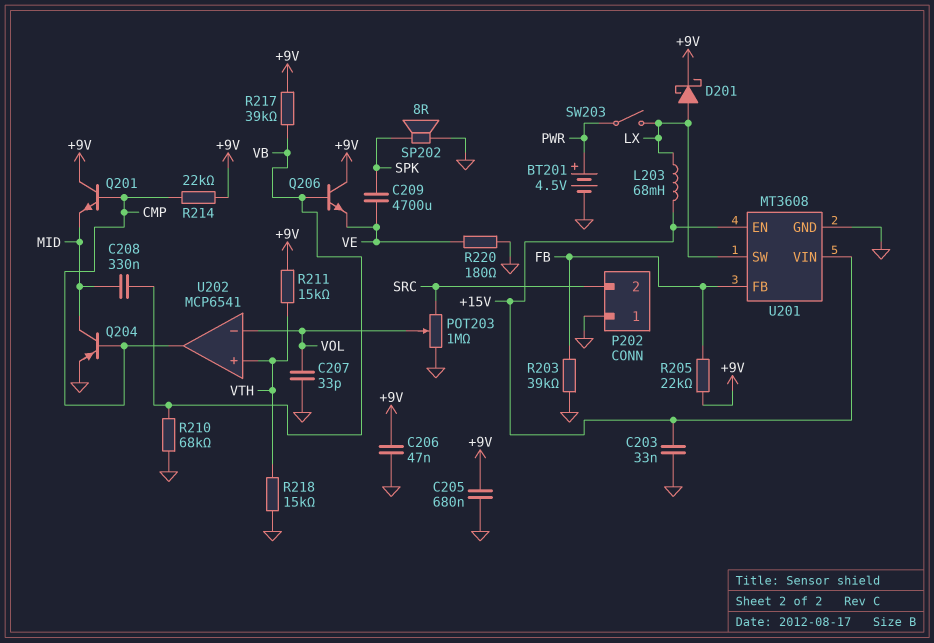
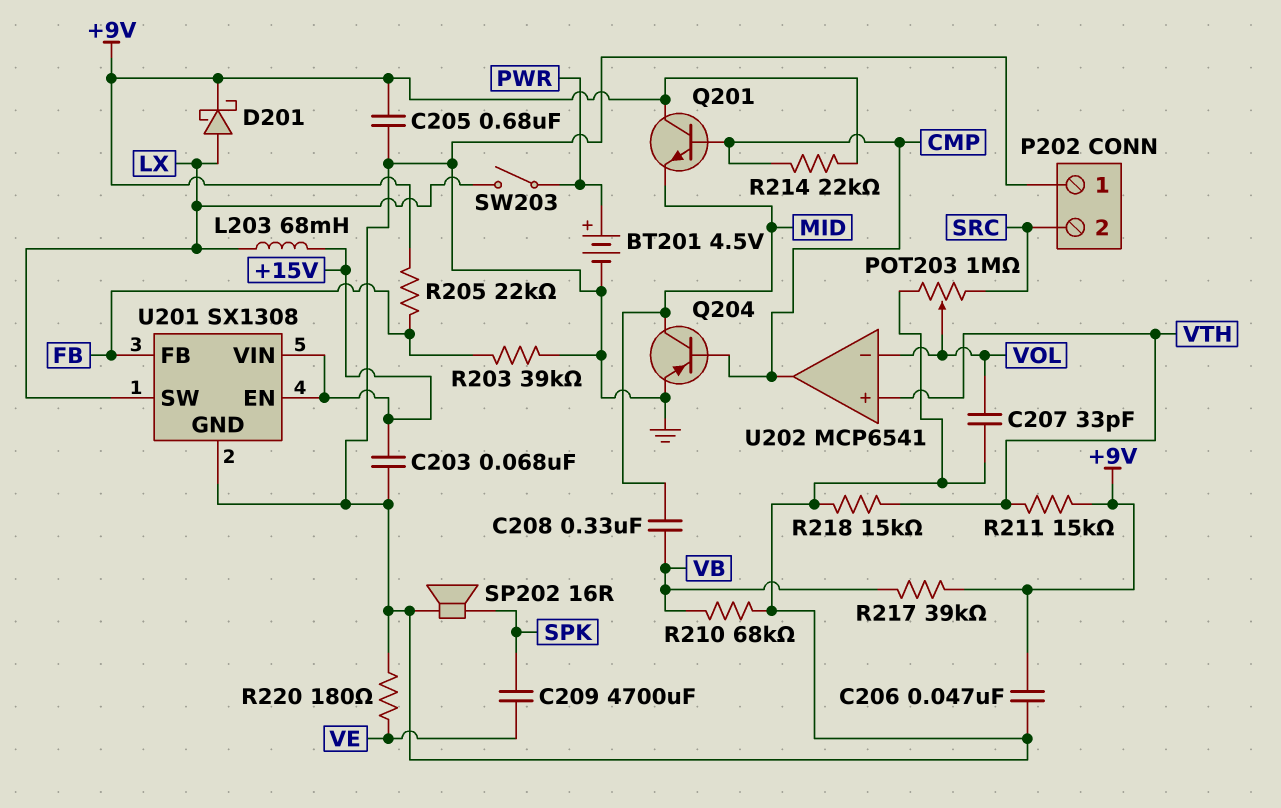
C203: 33nF (+15V, GND) -> 68nF (+15V, GND)
Q206: NPN (B VB, C +9V, E VE) -> none
SP202: speaker 8R (GND, SPK) -> speaker 16R (GND, SPK)
U201: MT3608 -> SX1308

